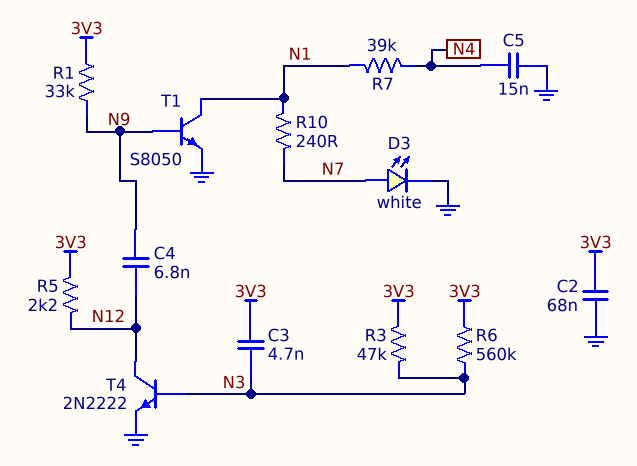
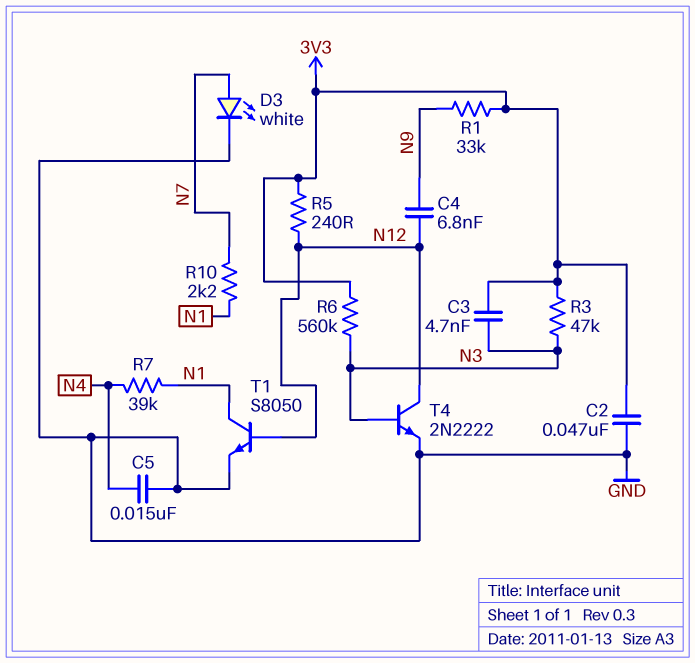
C2: 68nF (3V3, GND) -> 47nF (3V3, GND)
R5: 2.2k (3V3, N12) -> 240 (3V3, N12)
R10: 240 (N1, N7) -> 2.2k (N1, N7)
T1: NPN S8050 (B N9, C N1, E GND) -> NPN S8050 (B N12, C N1, E GND)

